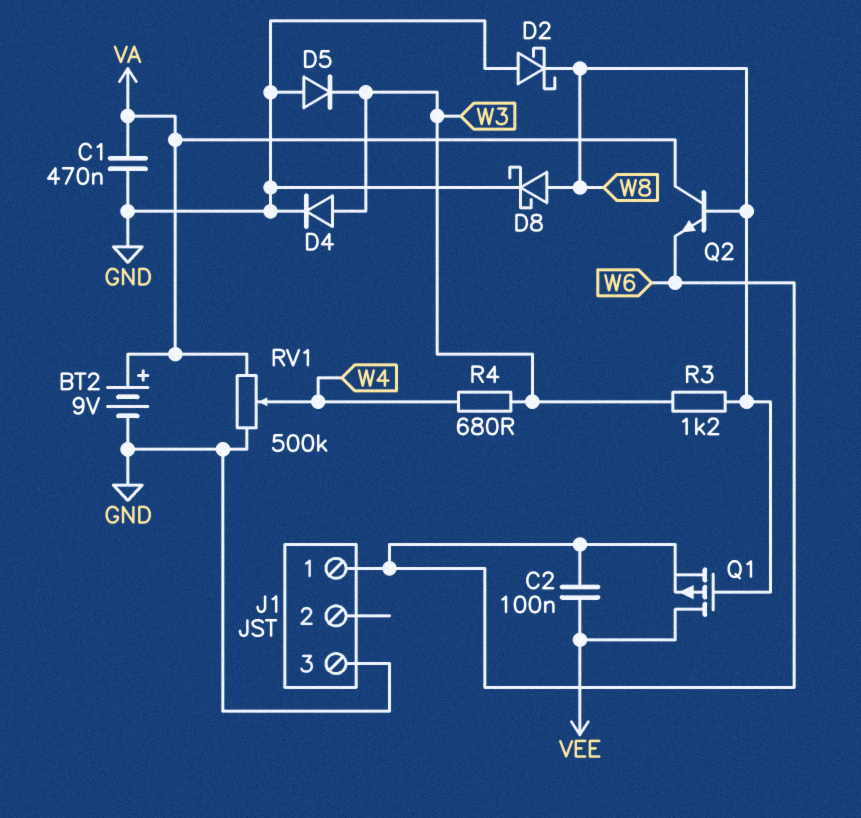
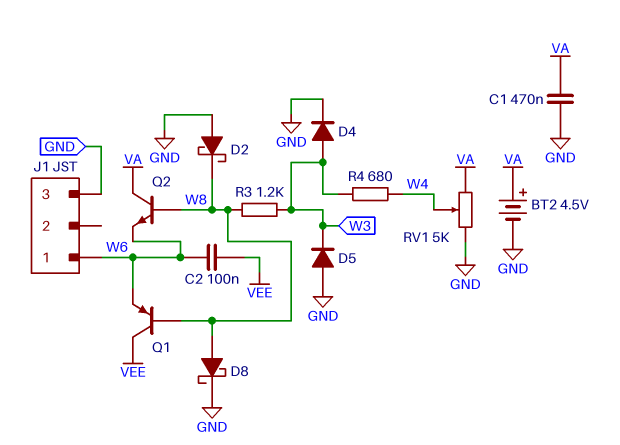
BT2: 9V (plus VA, minus GND) -> 4.5V (plus VA, minus GND)
Q1: PMOS (G W8, D VEE, S W6) -> PNP (B W8, C VEE, E W6)
RV1: 500k (GND, VA, wiper W4) -> 5k (GND, VA, wiper W4)

